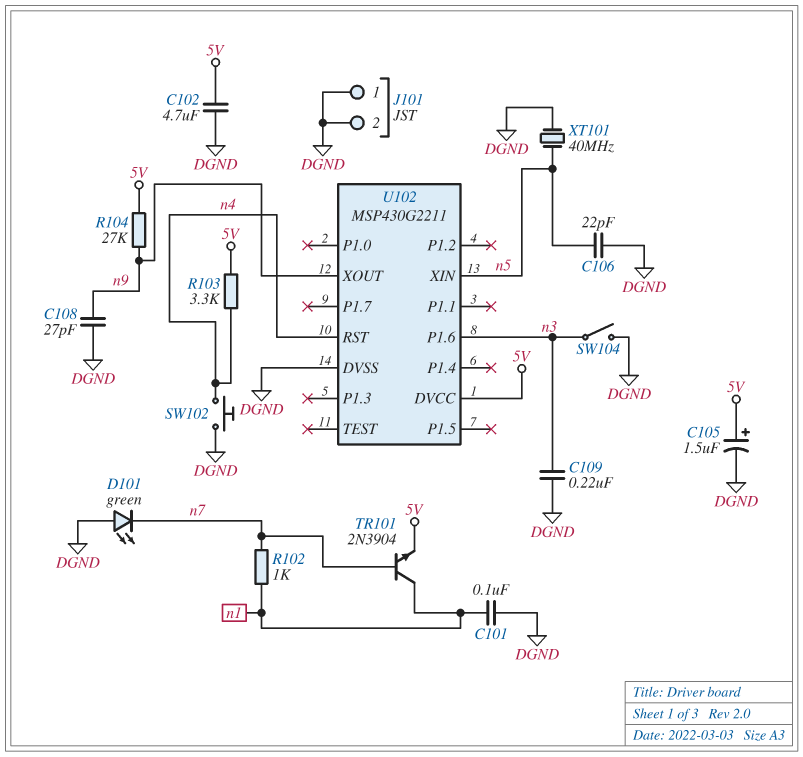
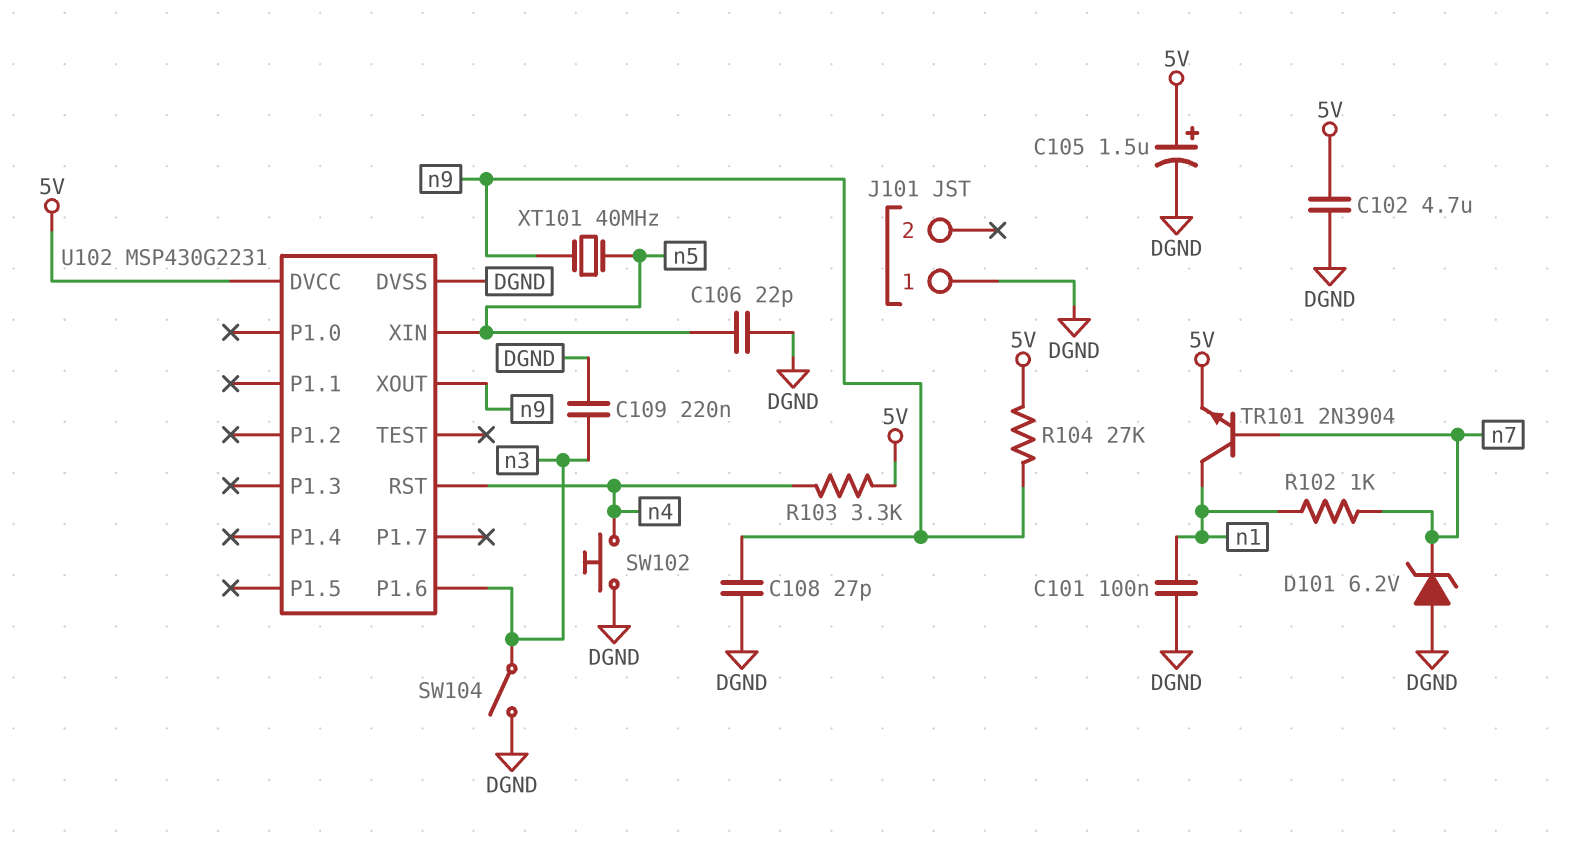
D101: LED green (A DGND, K n7) -> zener 6.2V (A DGND, K n7)
J101 pin 2: DGND -> none
U102: MSP430G2211 -> MSP430G2231
XT101: 40MHz (DGND, n5) -> 40MHz (n5, n9)

